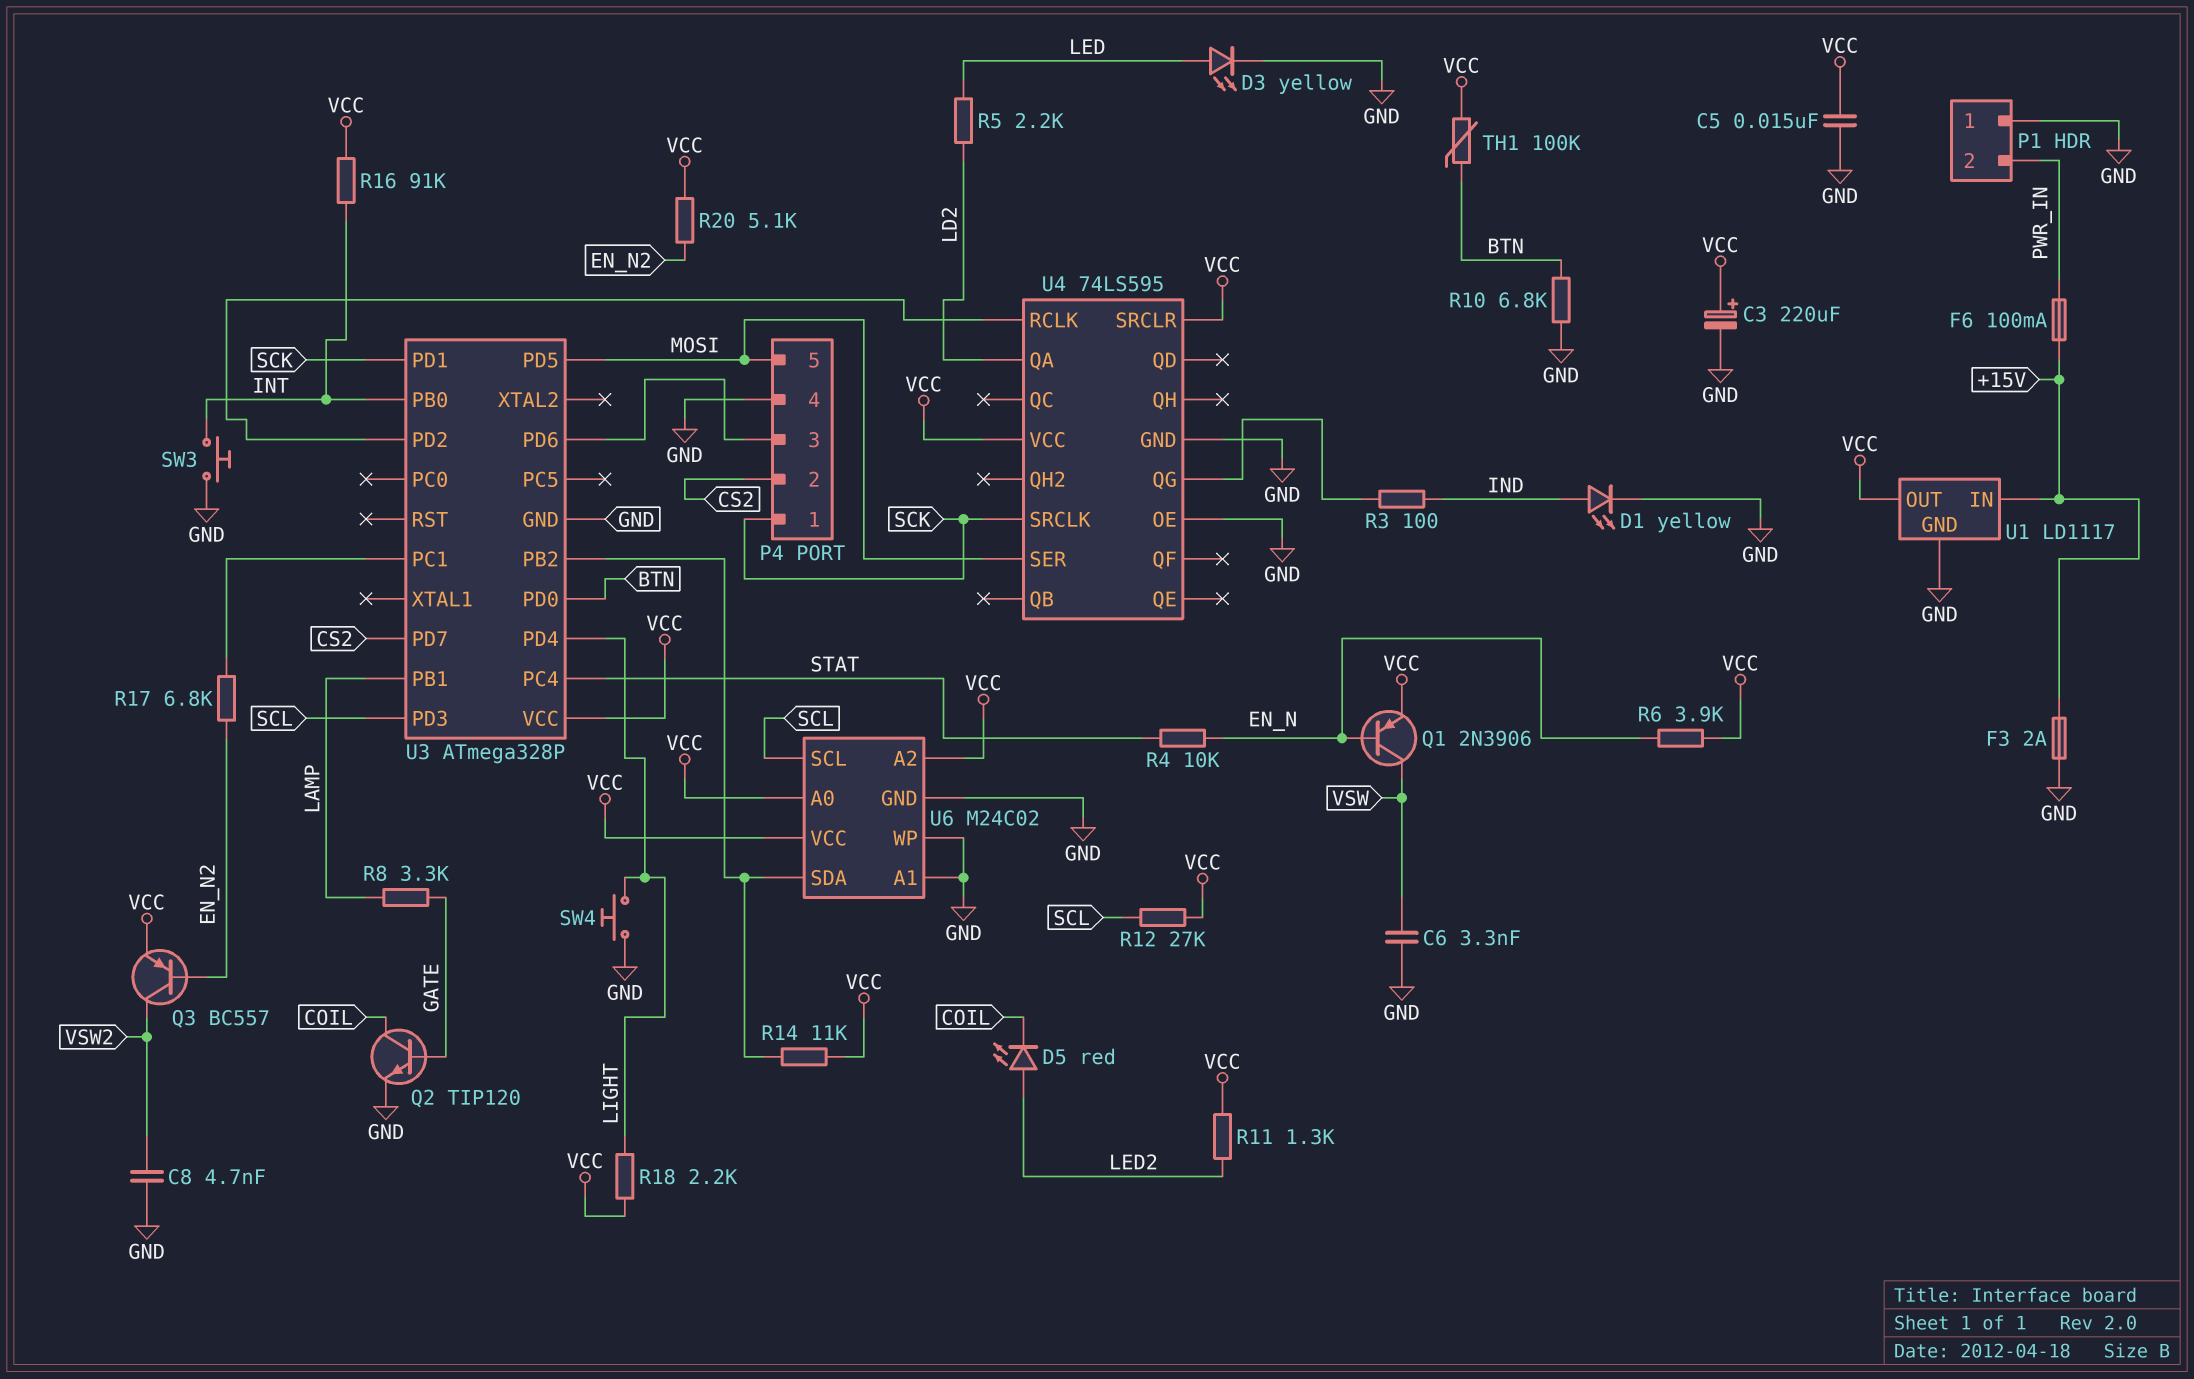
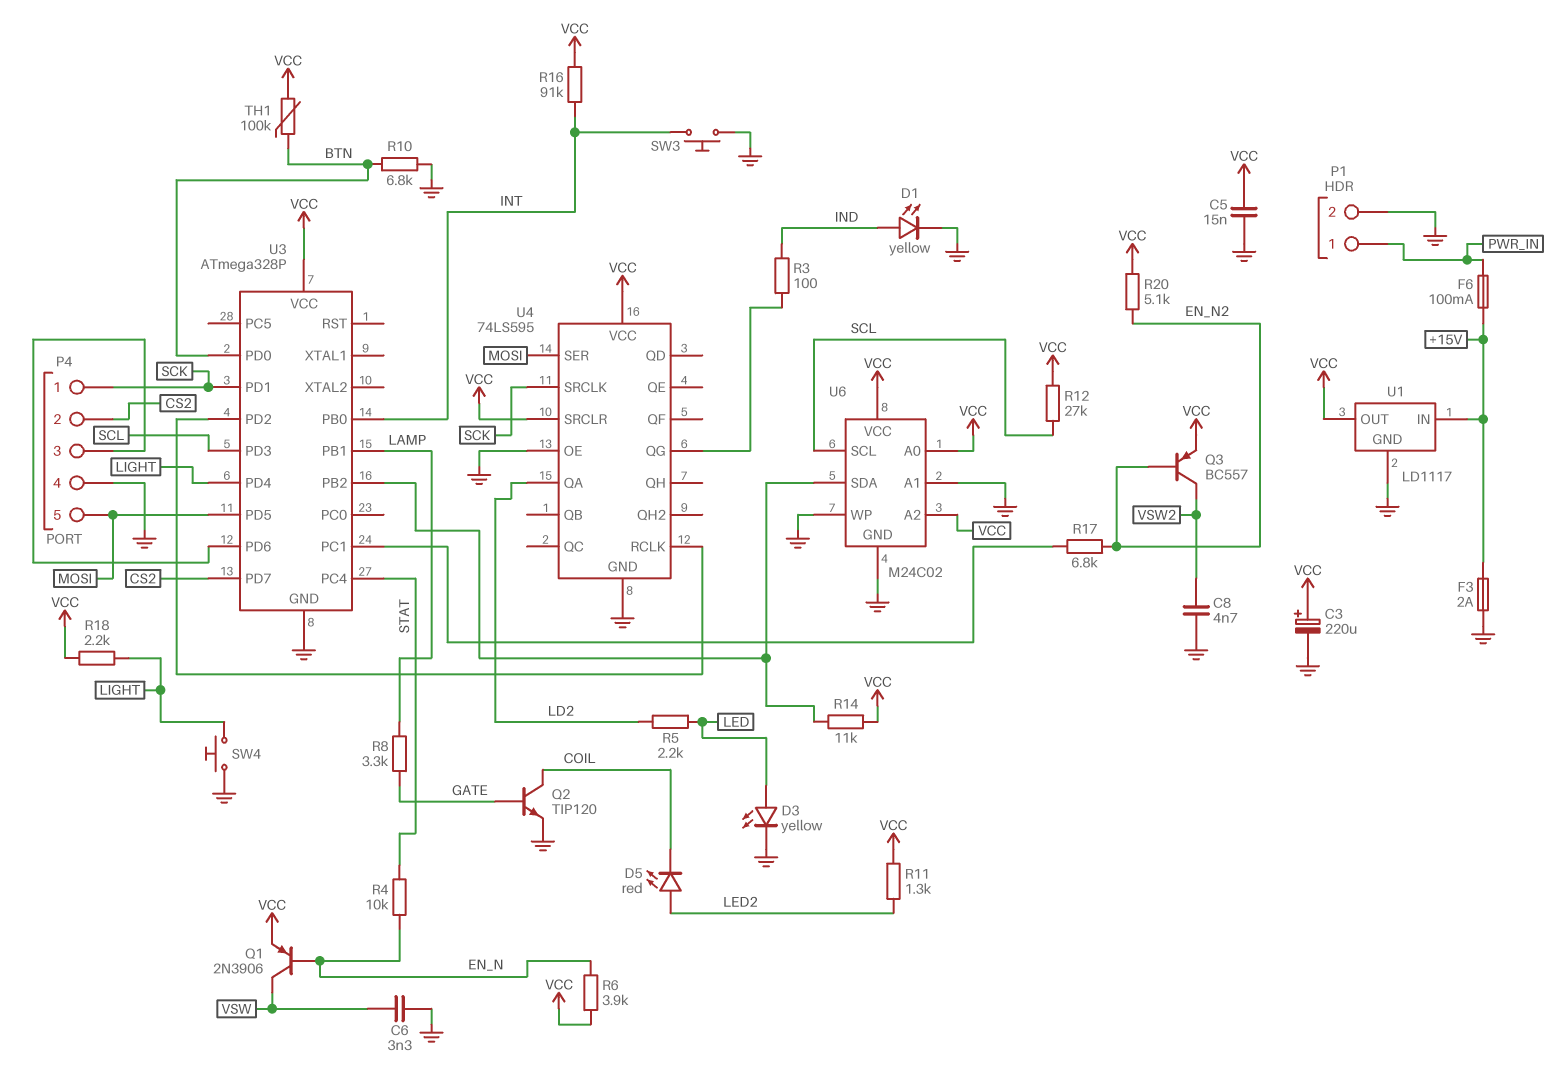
P1 pin 1: GND -> PWR_IN
P1 pin 2: PWR_IN -> GND

